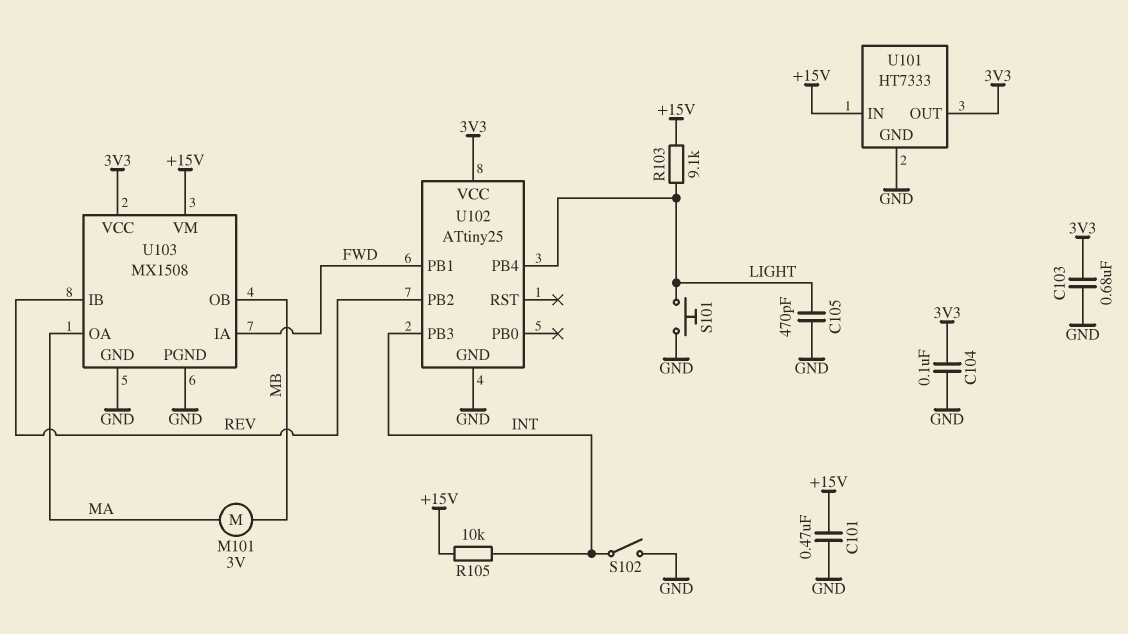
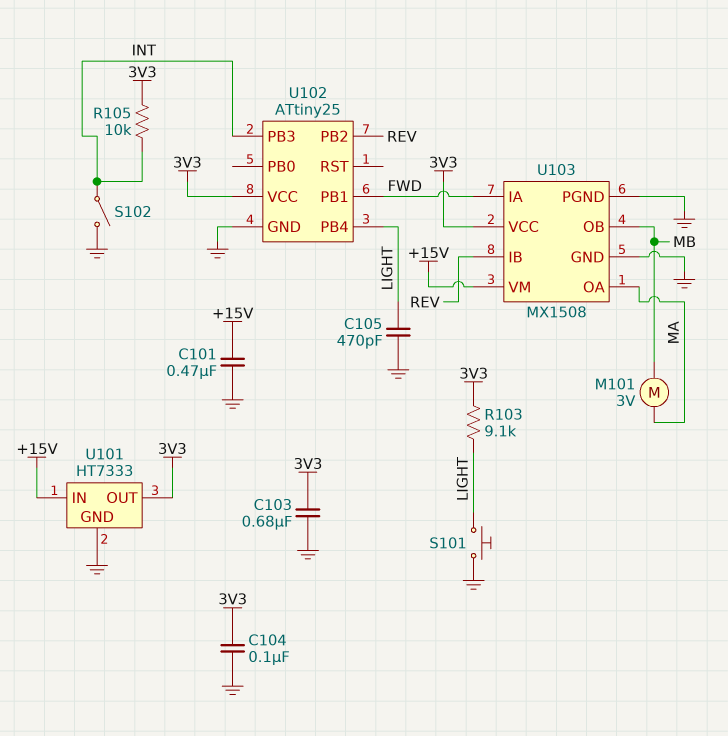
R103: 9.1k (+15V, LIGHT) -> 9.1k (3V3, LIGHT)
R105: 10k (+15V, INT) -> 10k (3V3, INT)

